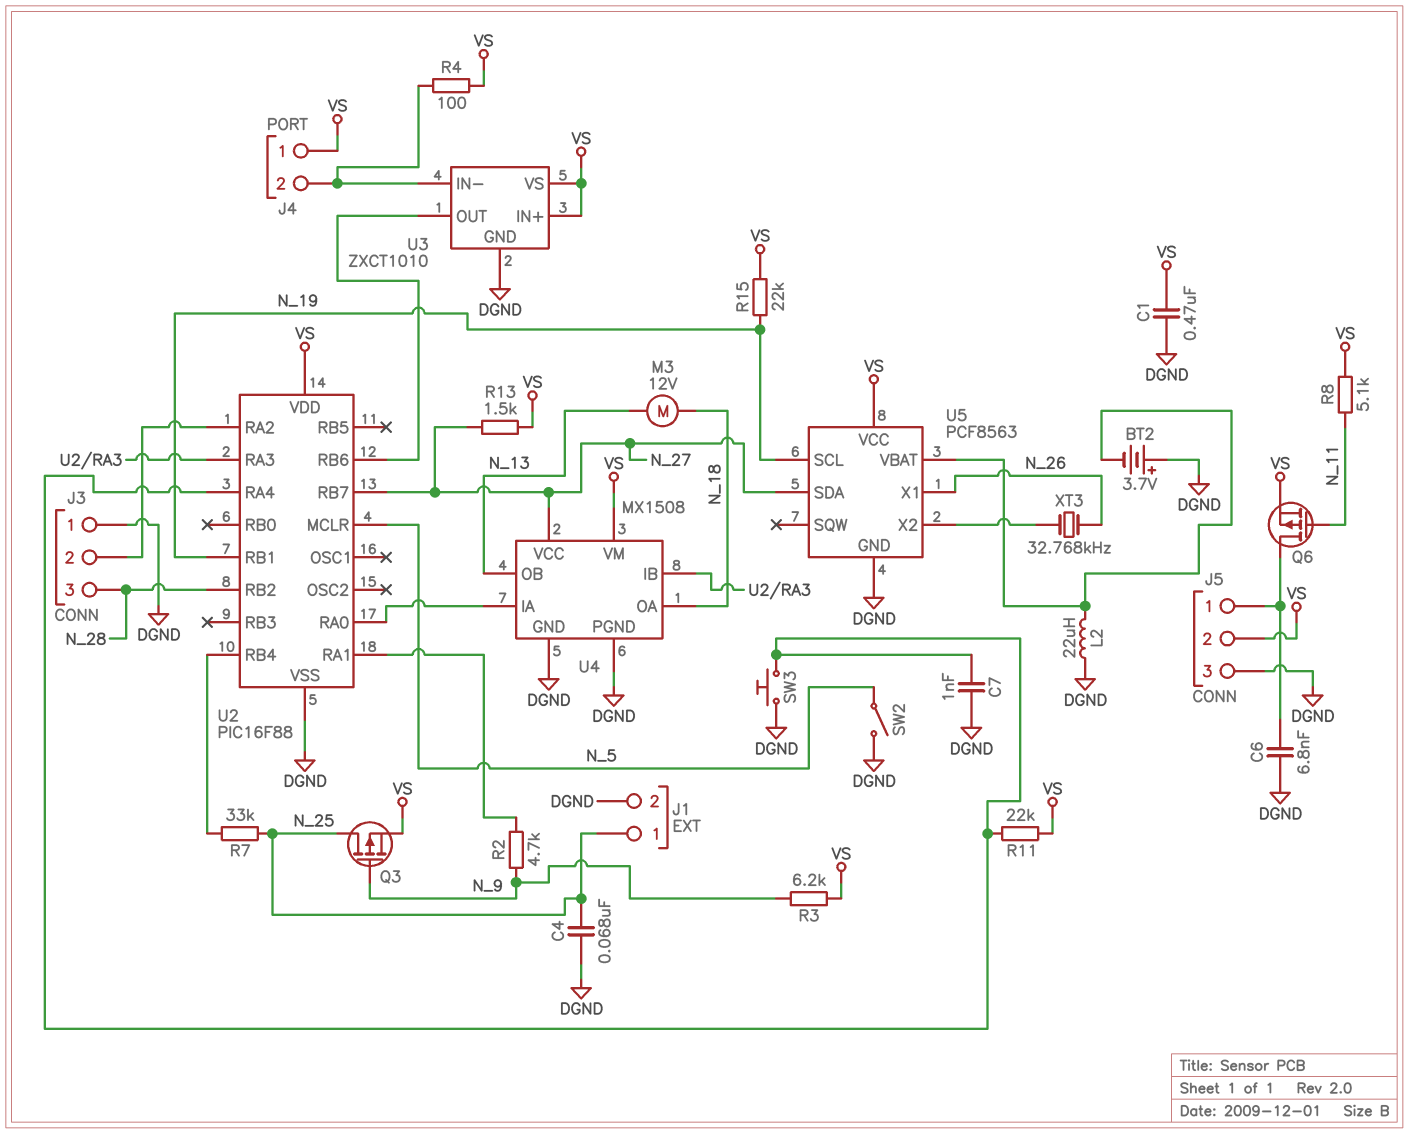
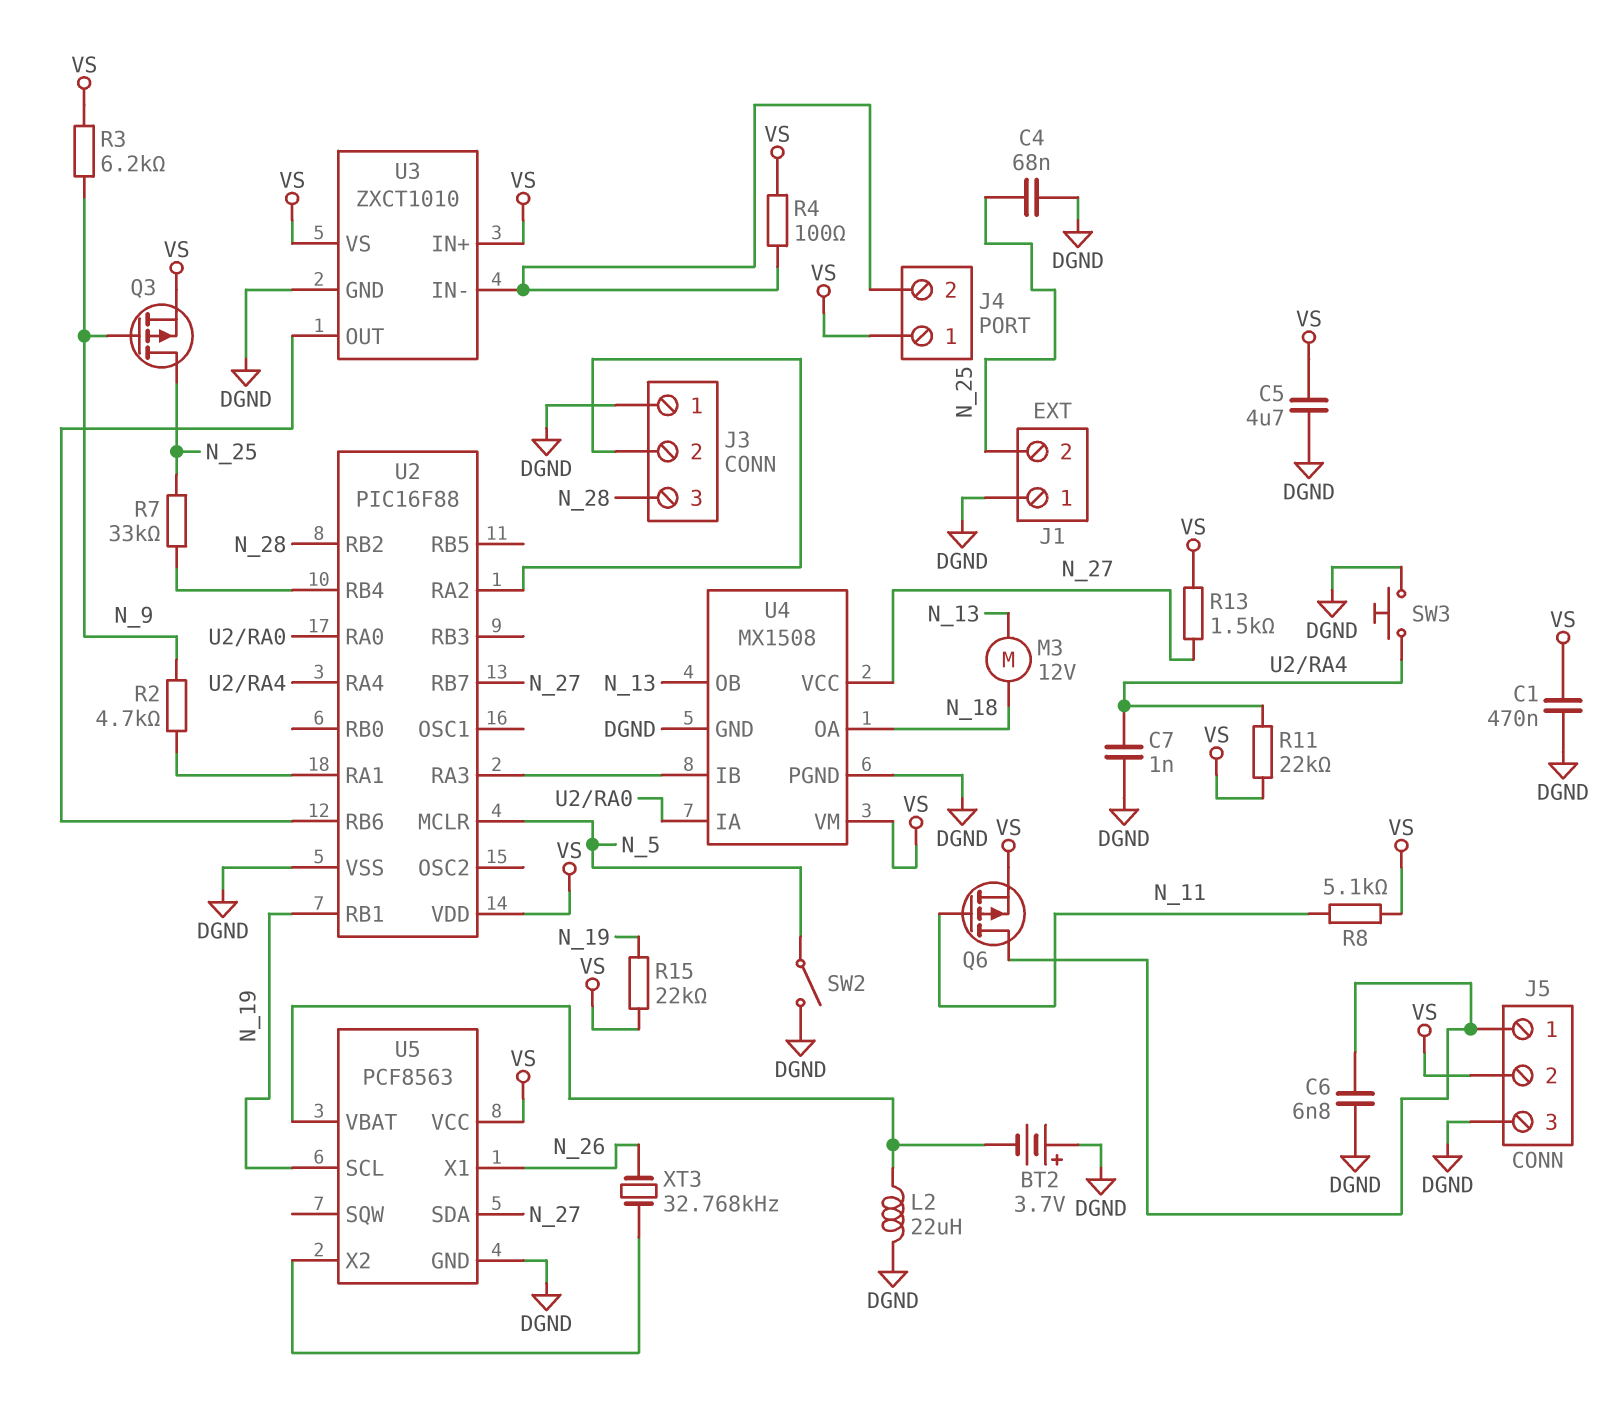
C5: none -> 4.7uF (DGND, VS)
J1 pin 1: N_25 -> DGND
J1 pin 2: DGND -> N_25

